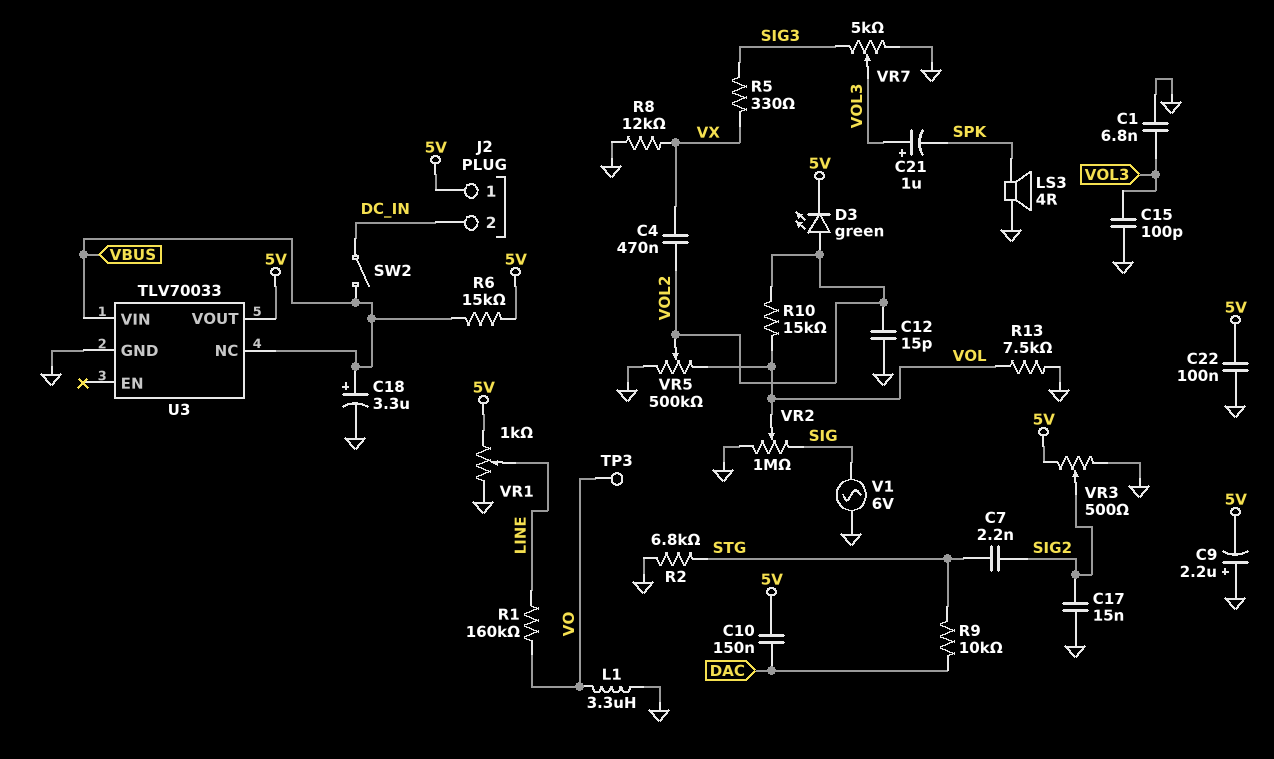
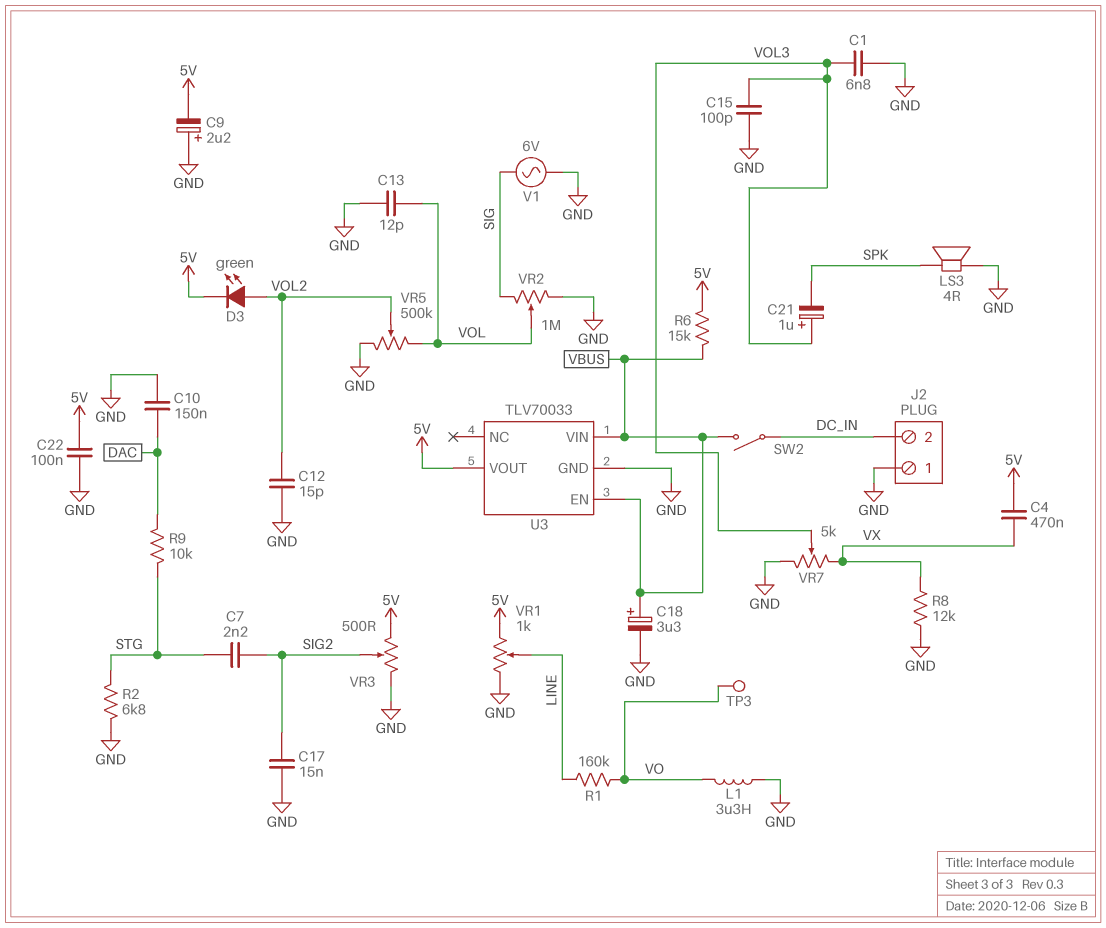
C4: 470nF (VOL2, VX) -> 470nF (5V, VX)
C10: 150nF (5V, DAC) -> 150nF (DAC, GND)
C13: none -> 12pF (GND, VOL)
J2 pin 1: 5V -> GND
R5: 330 (SIG3, VX) -> none
R10: 15k (VOL, VOL2) -> none
R13: 7.5k (GND, VOL) -> none
U3 pin EN: none -> VBUS
U3 pin NC: VBUS -> none
VR7: 5k (GND, SIG3, wiper VOL3) -> 5k (GND, VX, wiper VOL3)

